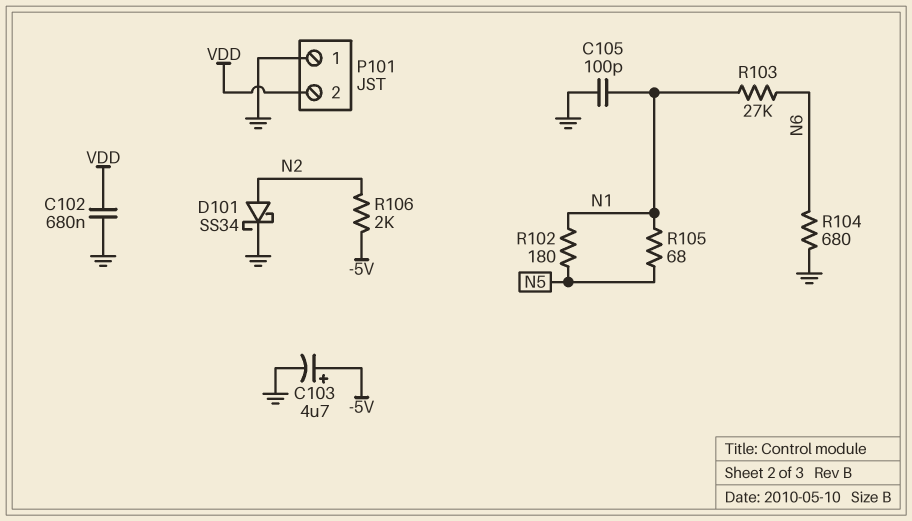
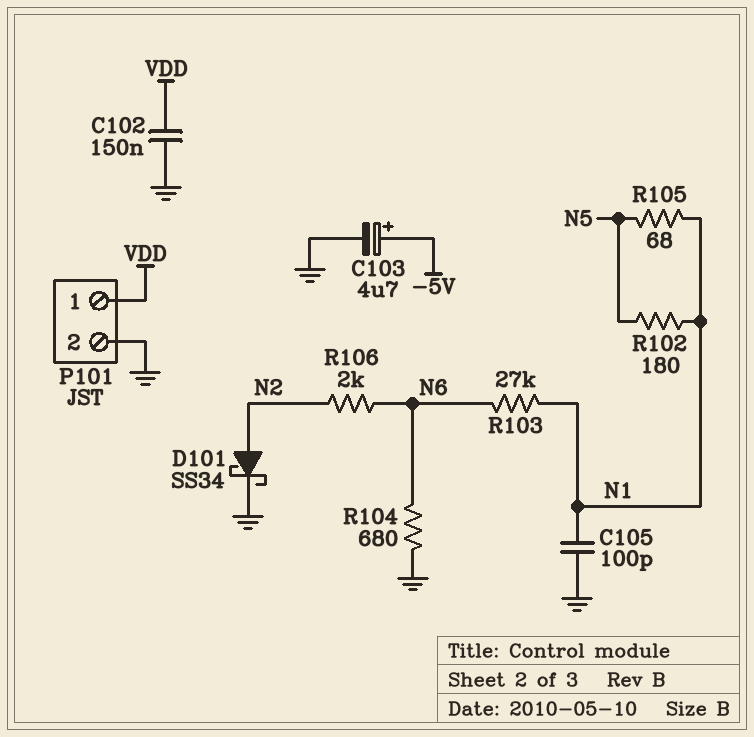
C102: 680nF (GND, VDD) -> 150nF (GND, VDD)
P101 pin 1: GND -> VDD
P101 pin 2: VDD -> GND
R106: 2k (-5V, N2) -> 2k (N2, N6)

